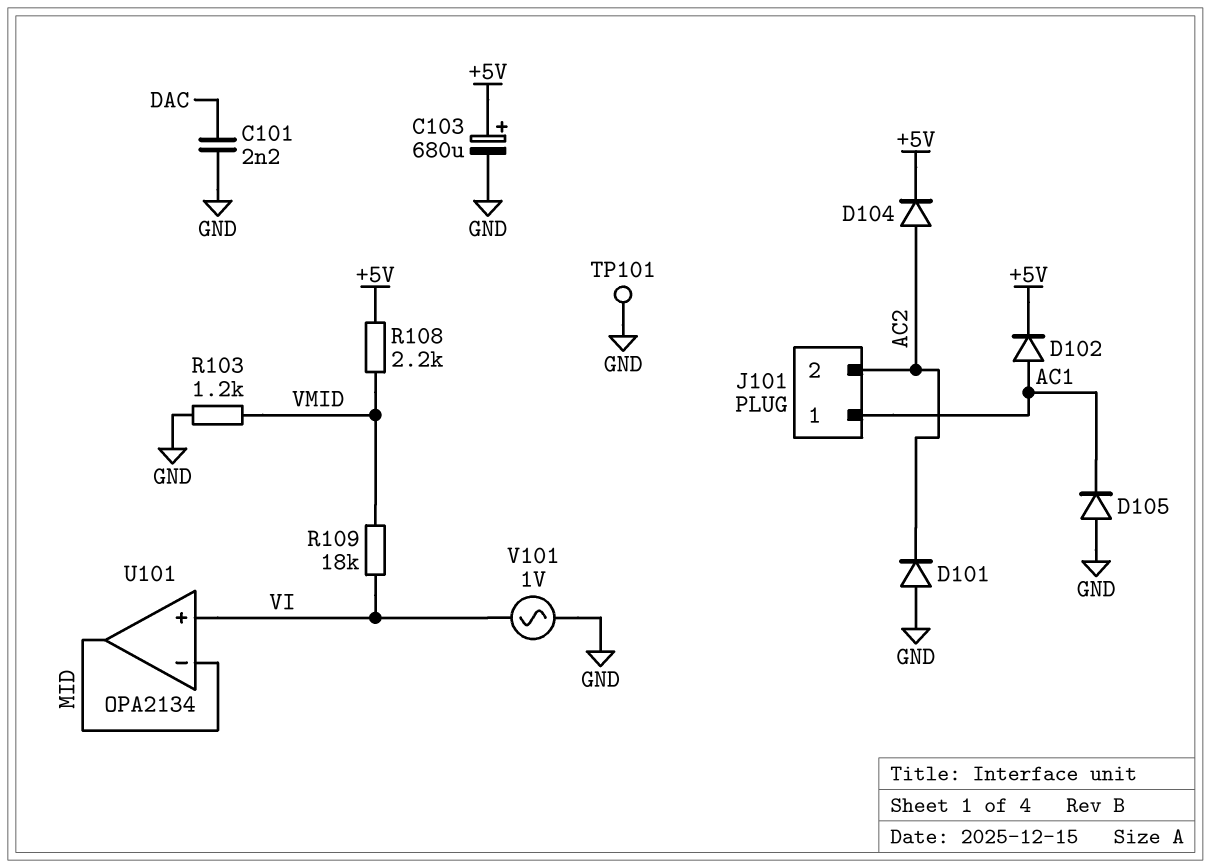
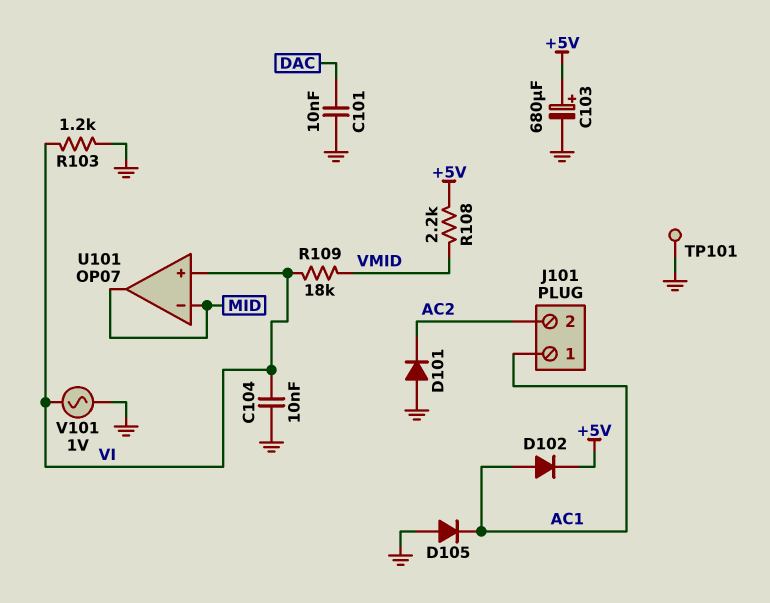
C101: 2.2nF (DAC, GND) -> 10nF (DAC, GND)
C104: none -> 10nF (GND, VI)
D104: diode (A AC2, K +5V) -> none
R103: 1.2k (GND, VMID) -> 1.2k (GND, VI)
U101: OPA2134 -> OP07

